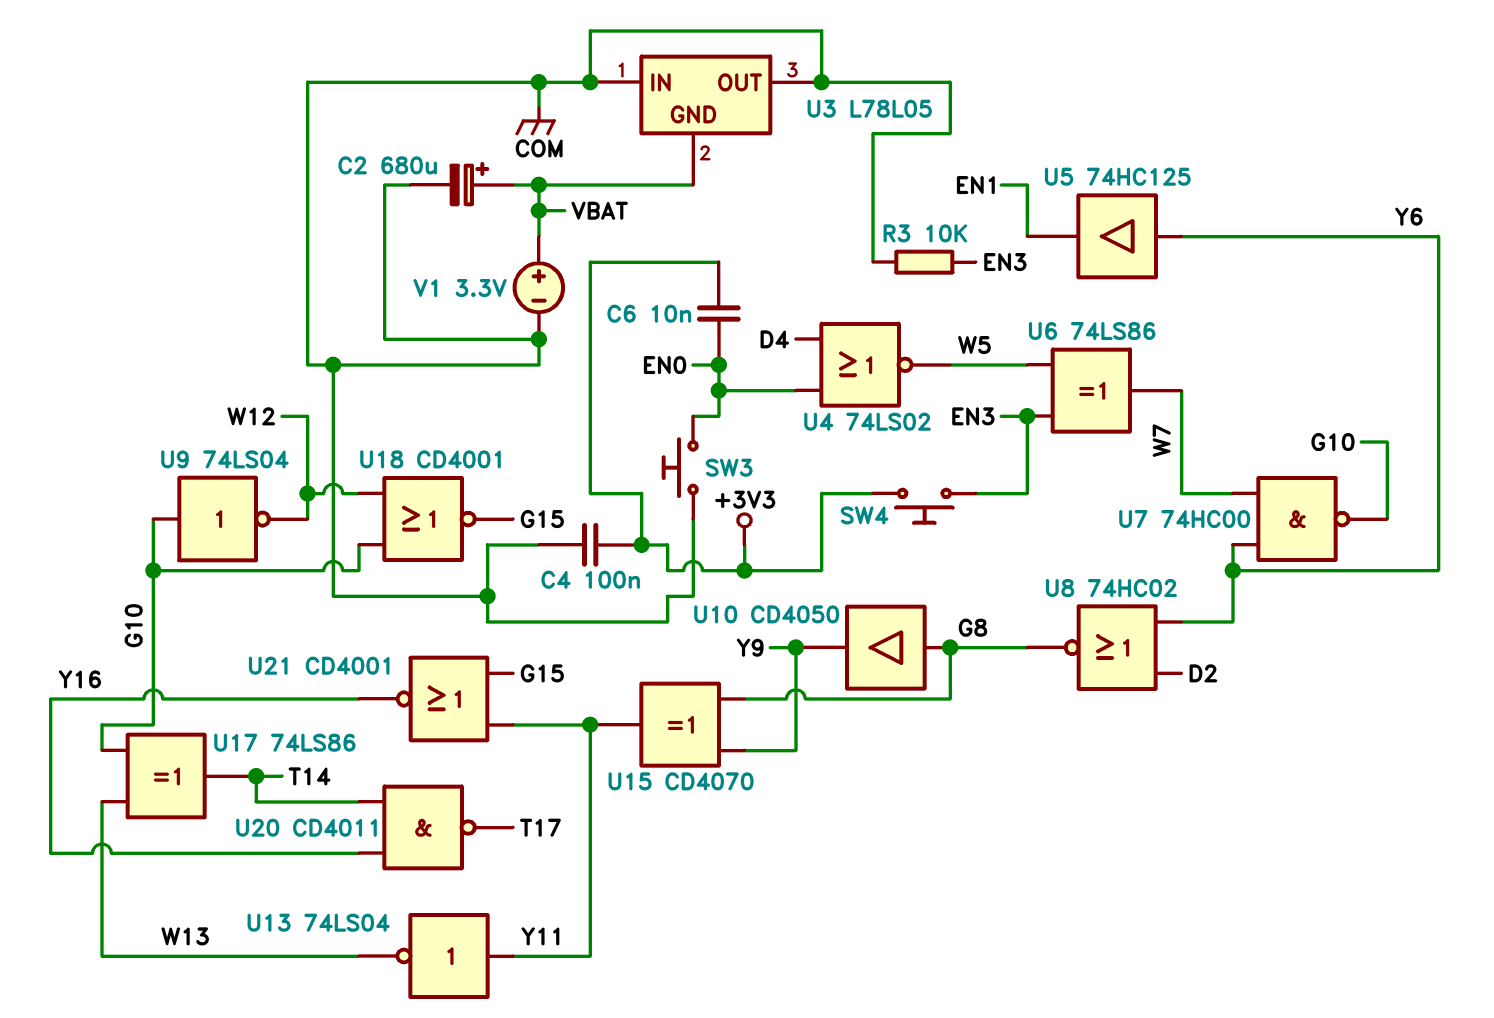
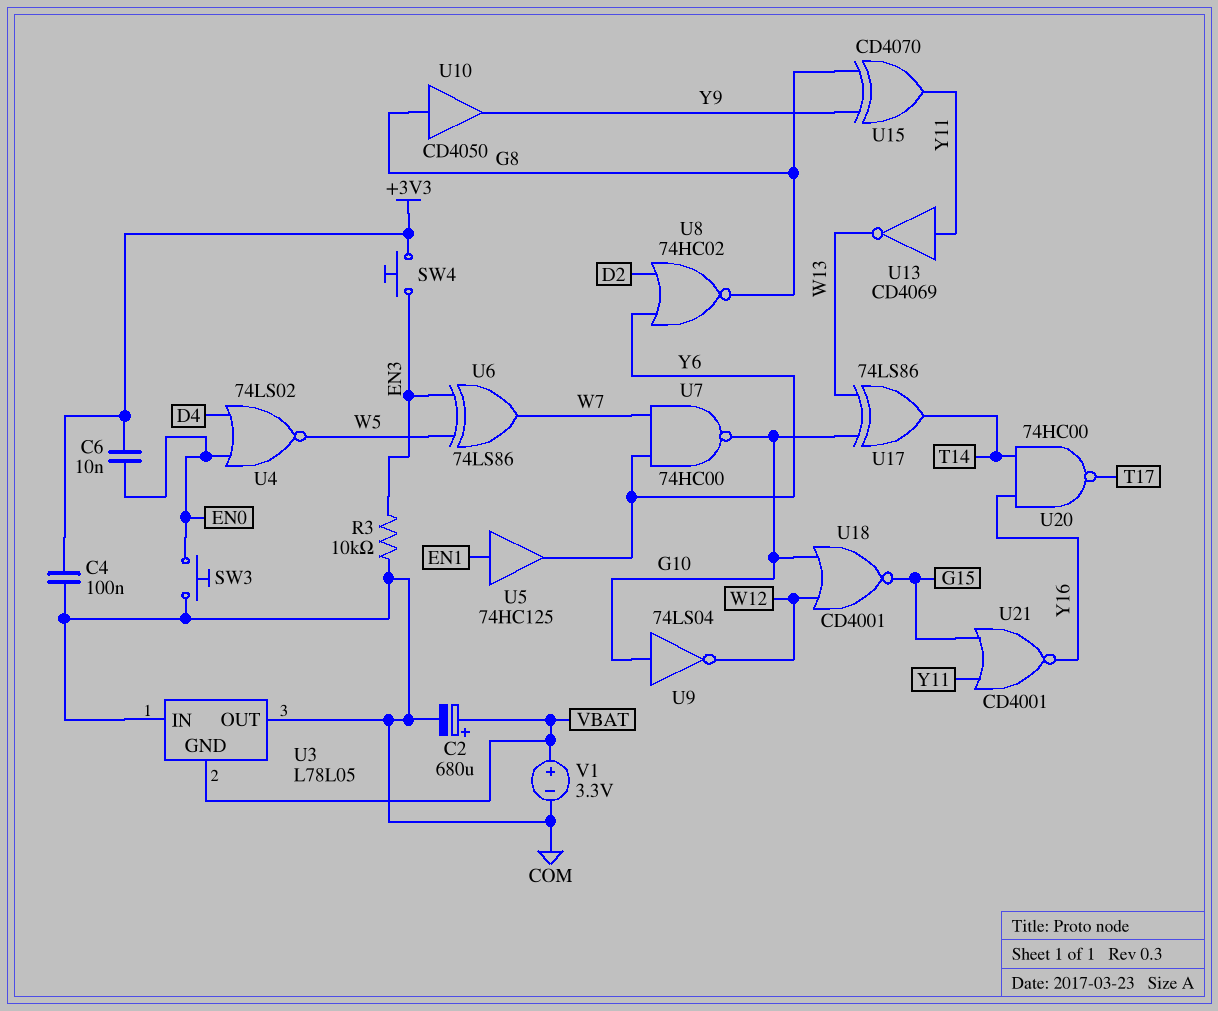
U5: buffer 74HC125 (in Y6, out EN1) -> buffer 74HC125 (in EN1, out Y6)
U13: NOT 74LS04 (in Y11, out W13) -> NOT CD4069 (in Y11, out W13)
U20: NAND CD4011 (in T14, in Y16, out T17) -> NAND 74HC00 (in T14, in Y16, out T17)

